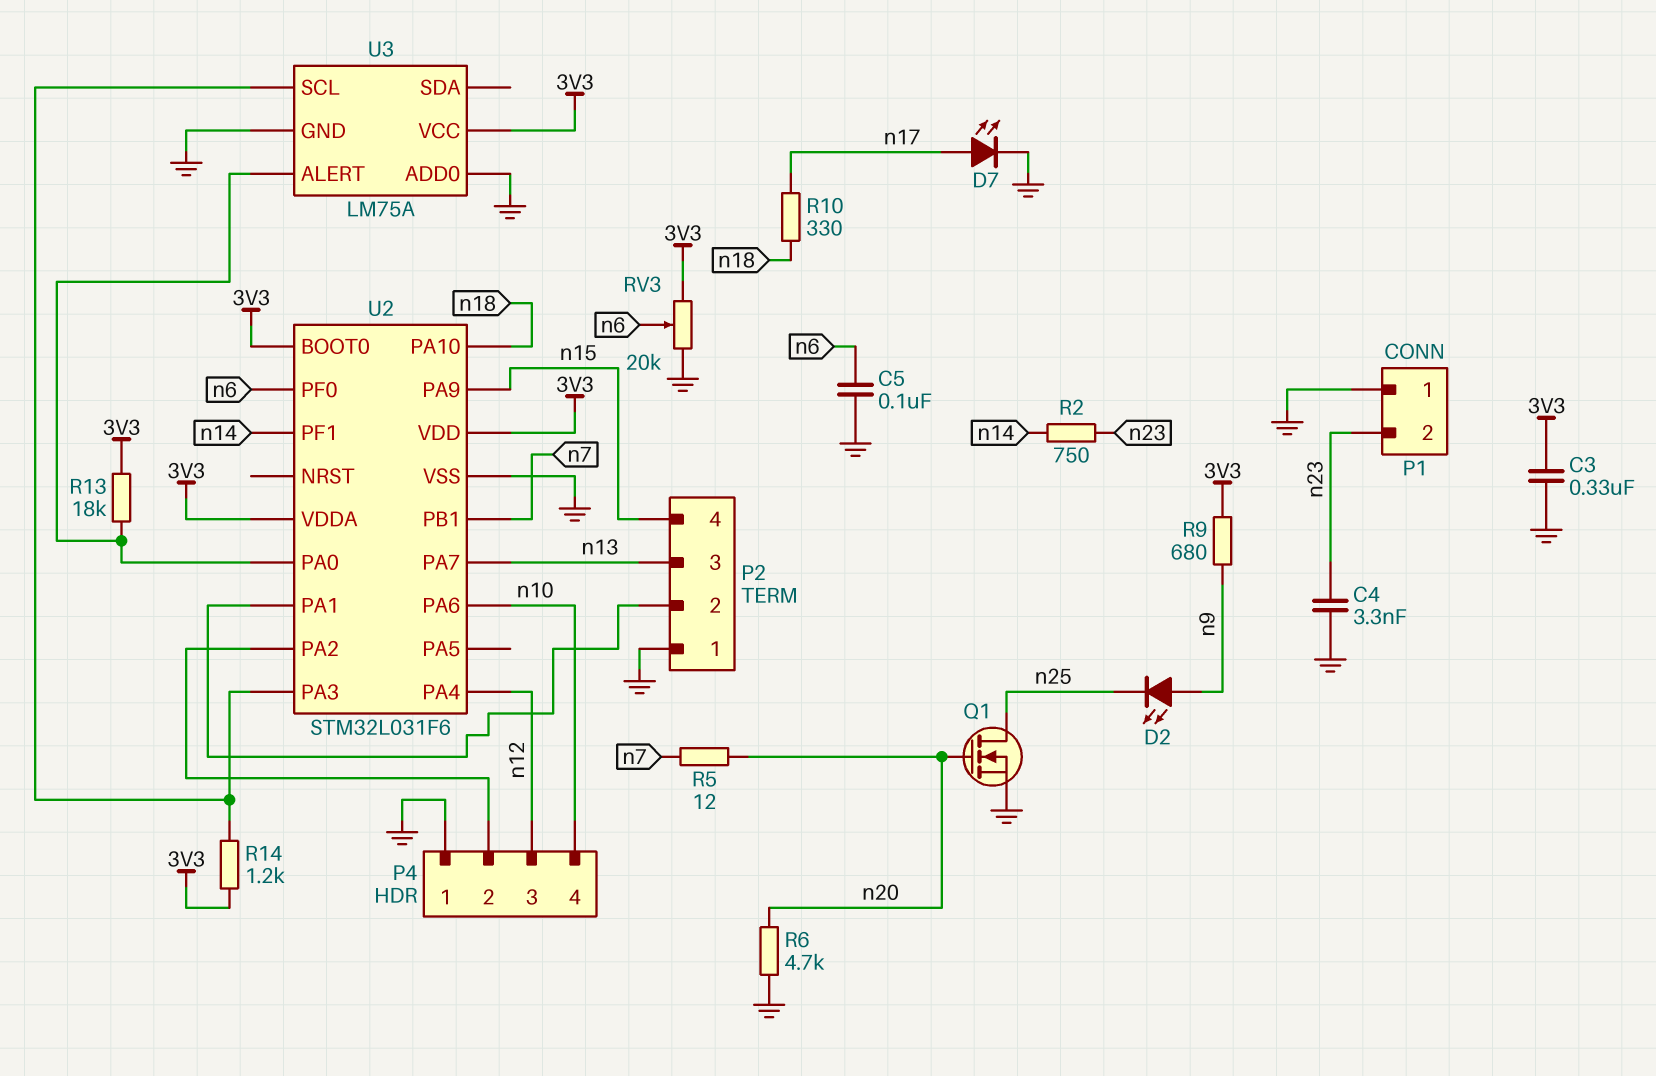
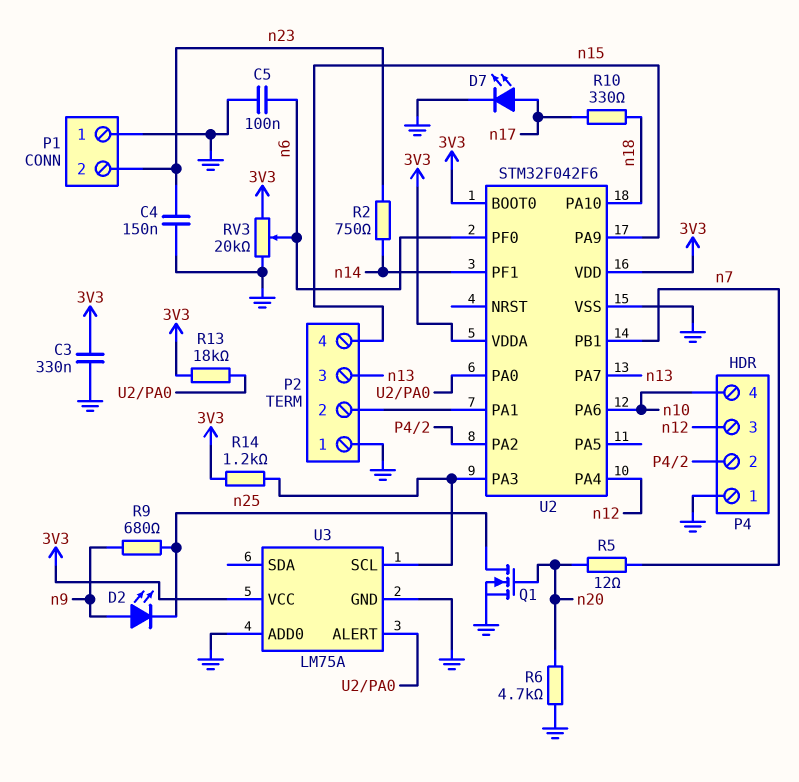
C4: 3.3nF (GND, n23) -> 150nF (GND, n23)
R9: 680 (3V3, n9) -> 680 (n9, n25)
U2: STM32L031F6 -> STM32F042F6

